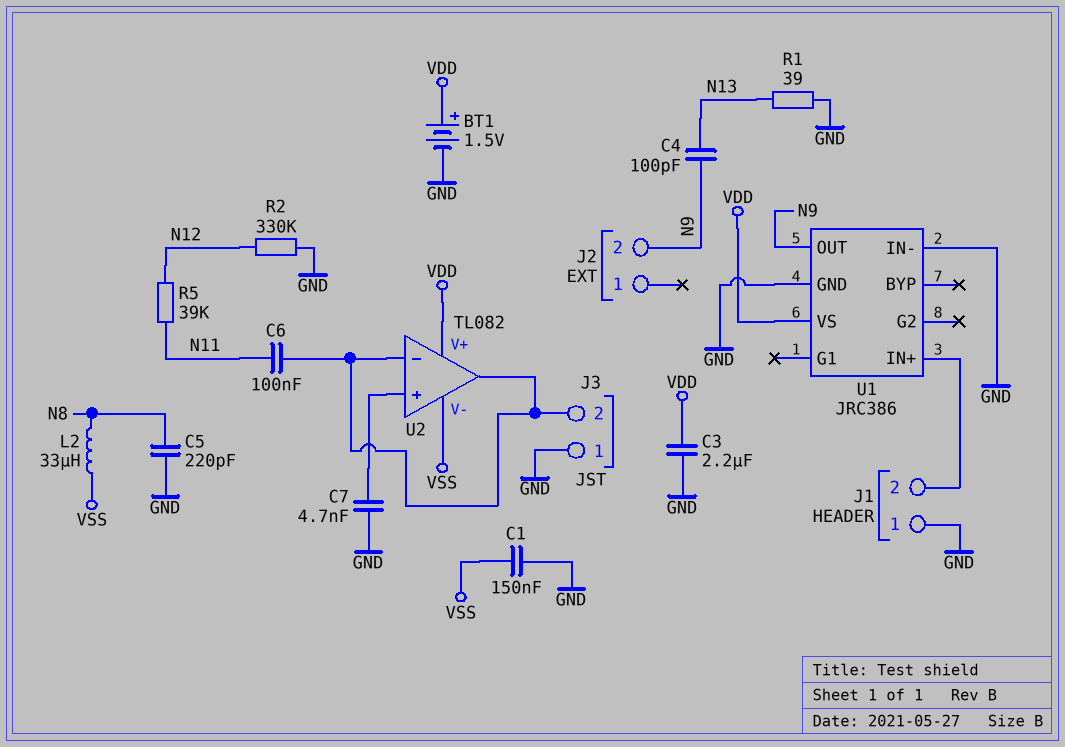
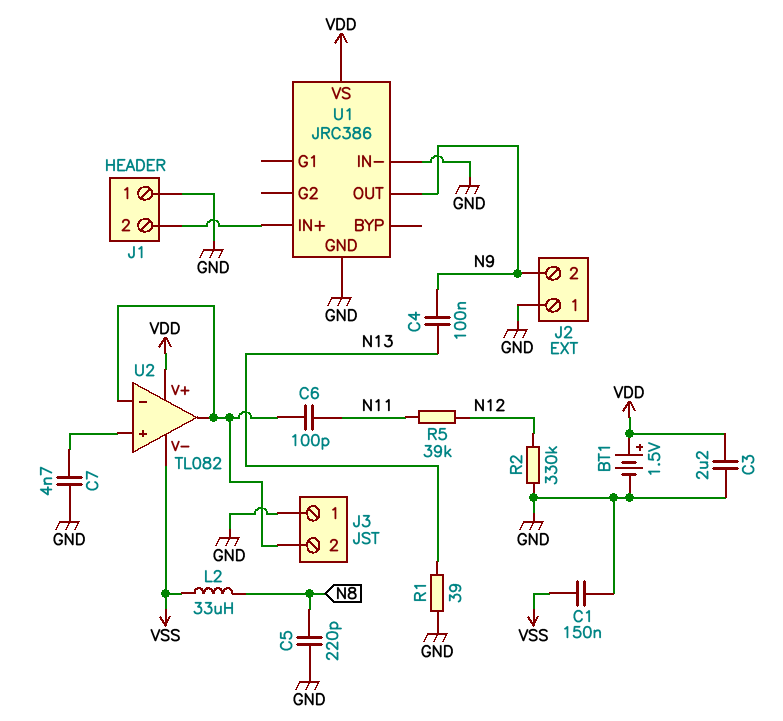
C4: 100pF (N9, N13) -> 100nF (N9, N13)
C6: 100nF (J3/2, N11) -> 100pF (J3/2, N11)
J2 pin 1: none -> GND

